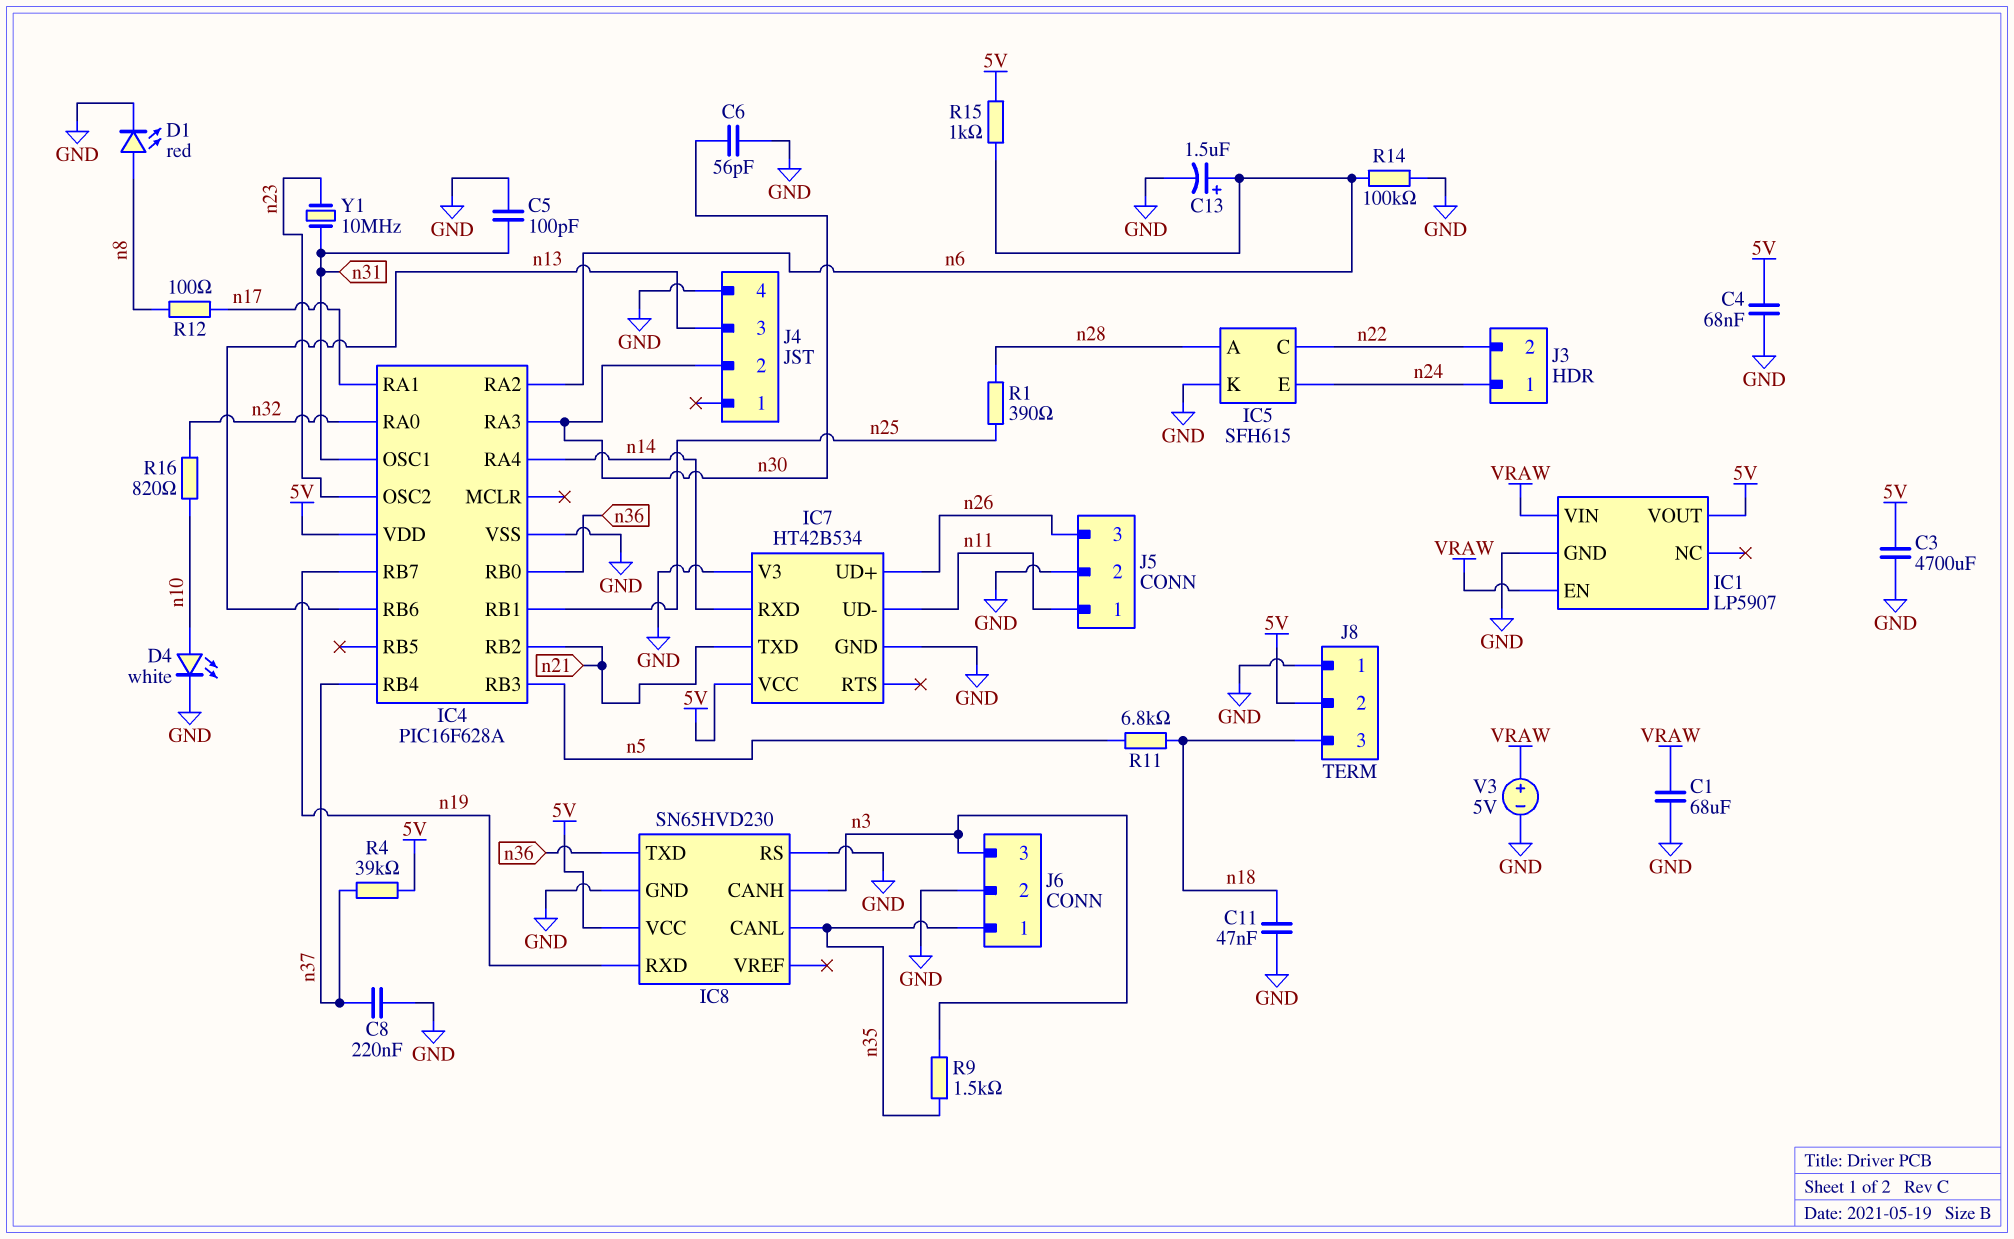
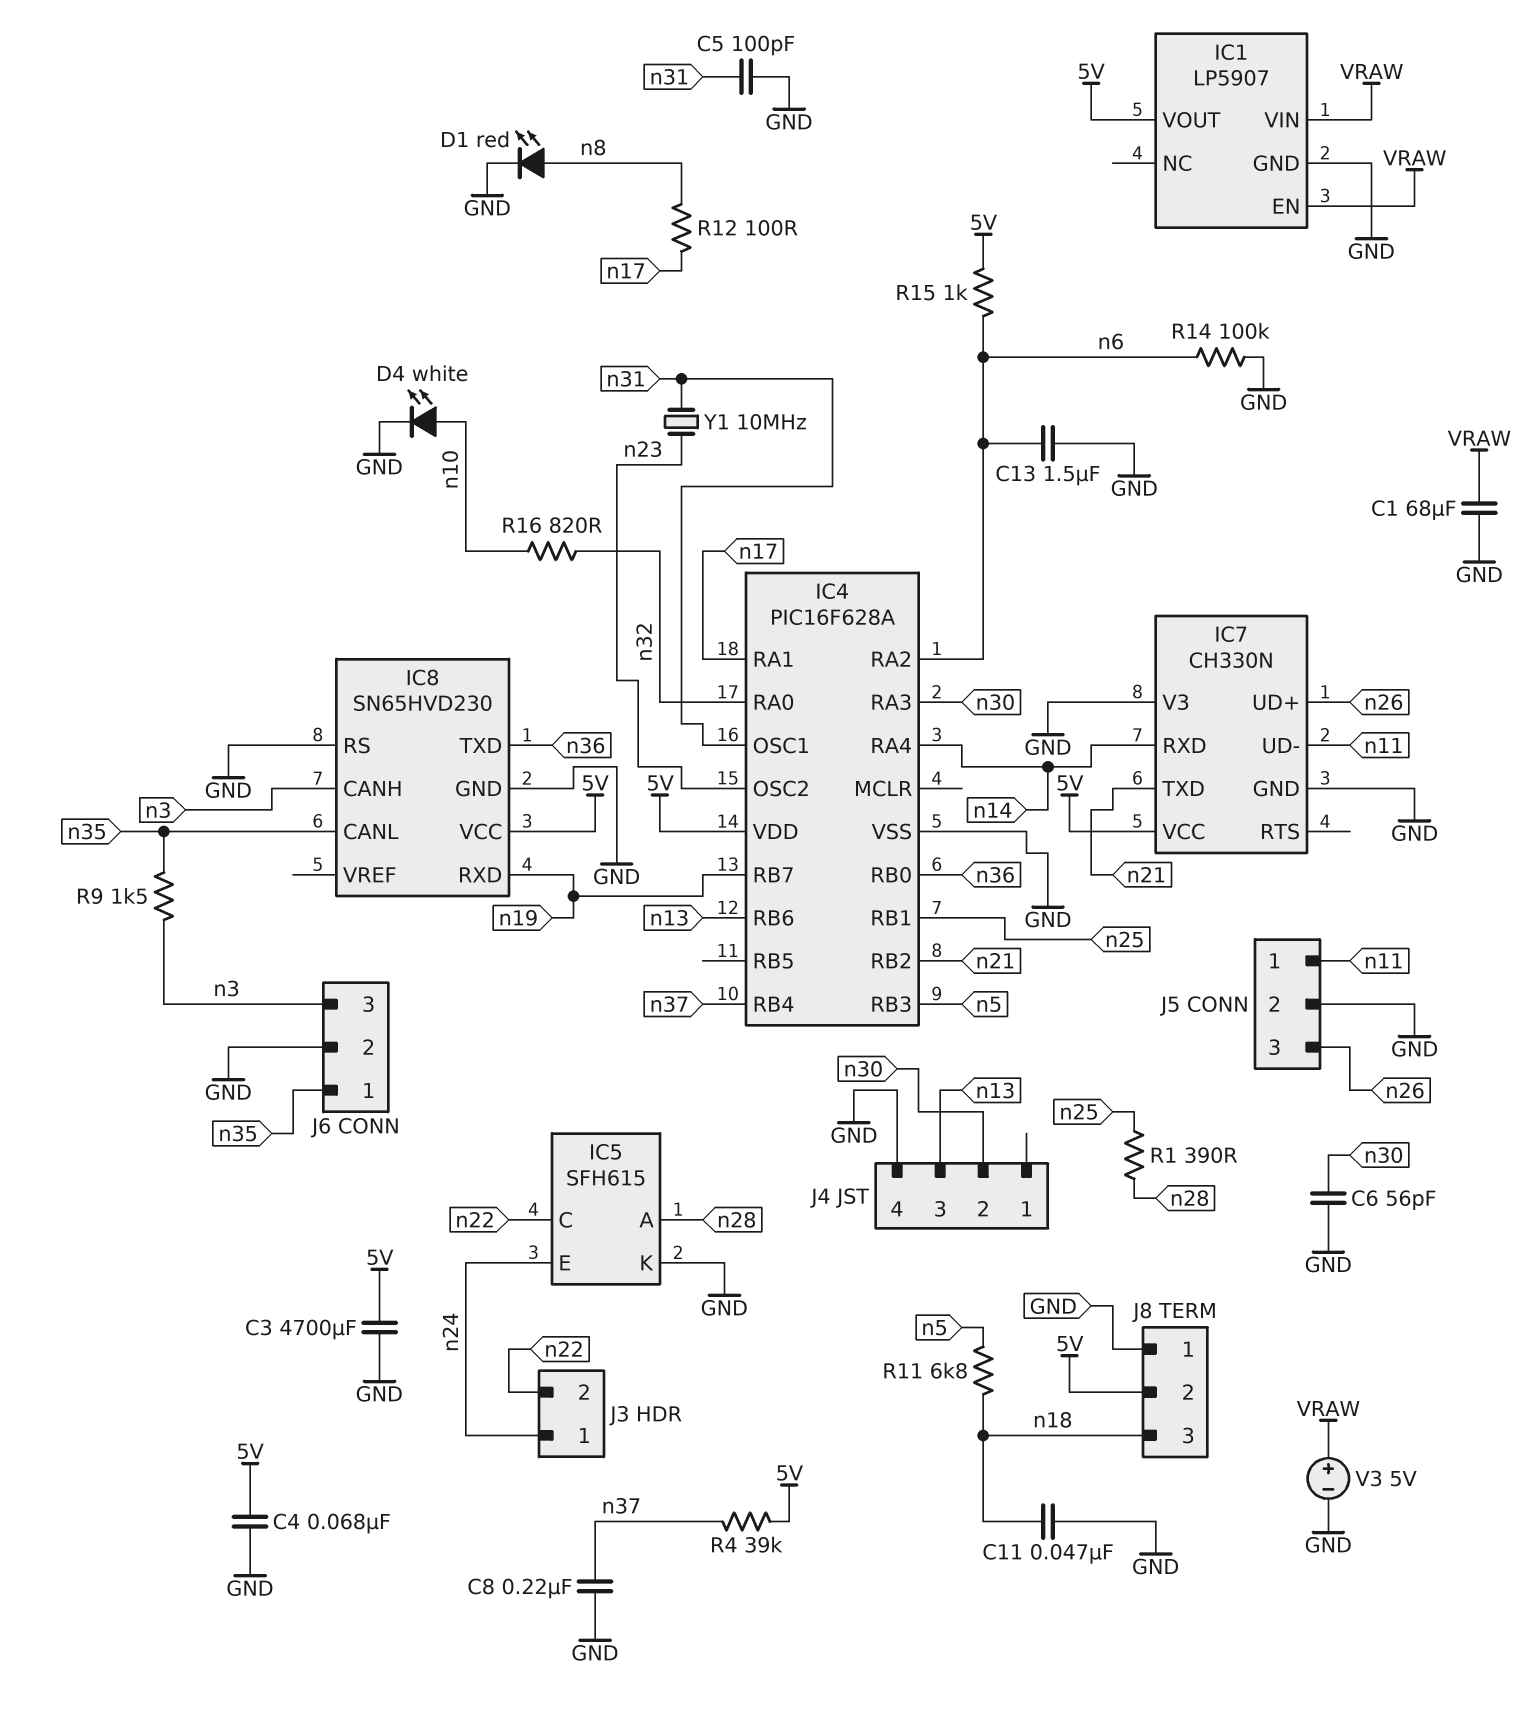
C13: 1.5uF (plus n6, minus GND) -> 1.5uF (GND, n6)
IC7: HT42B534 -> CH330N

